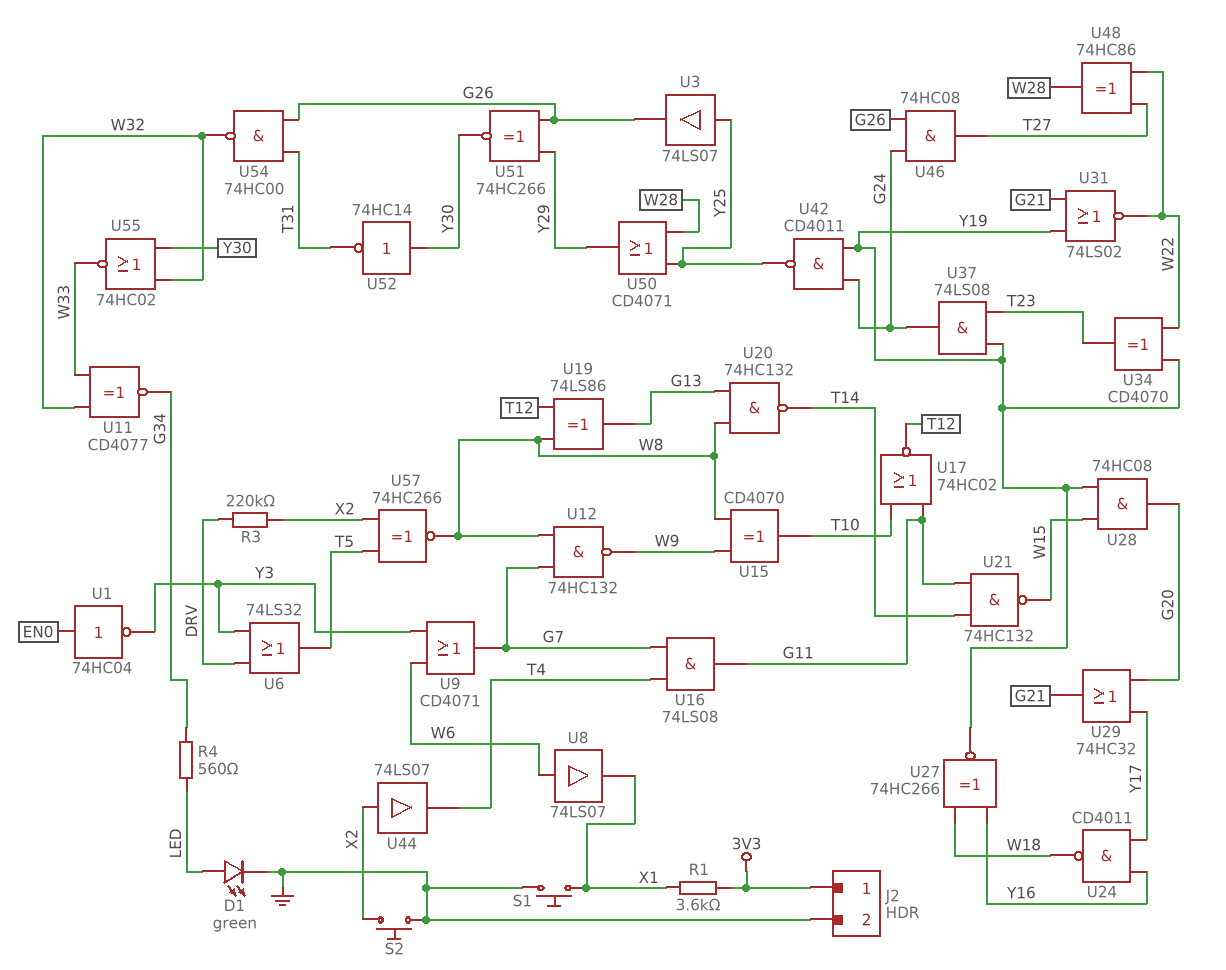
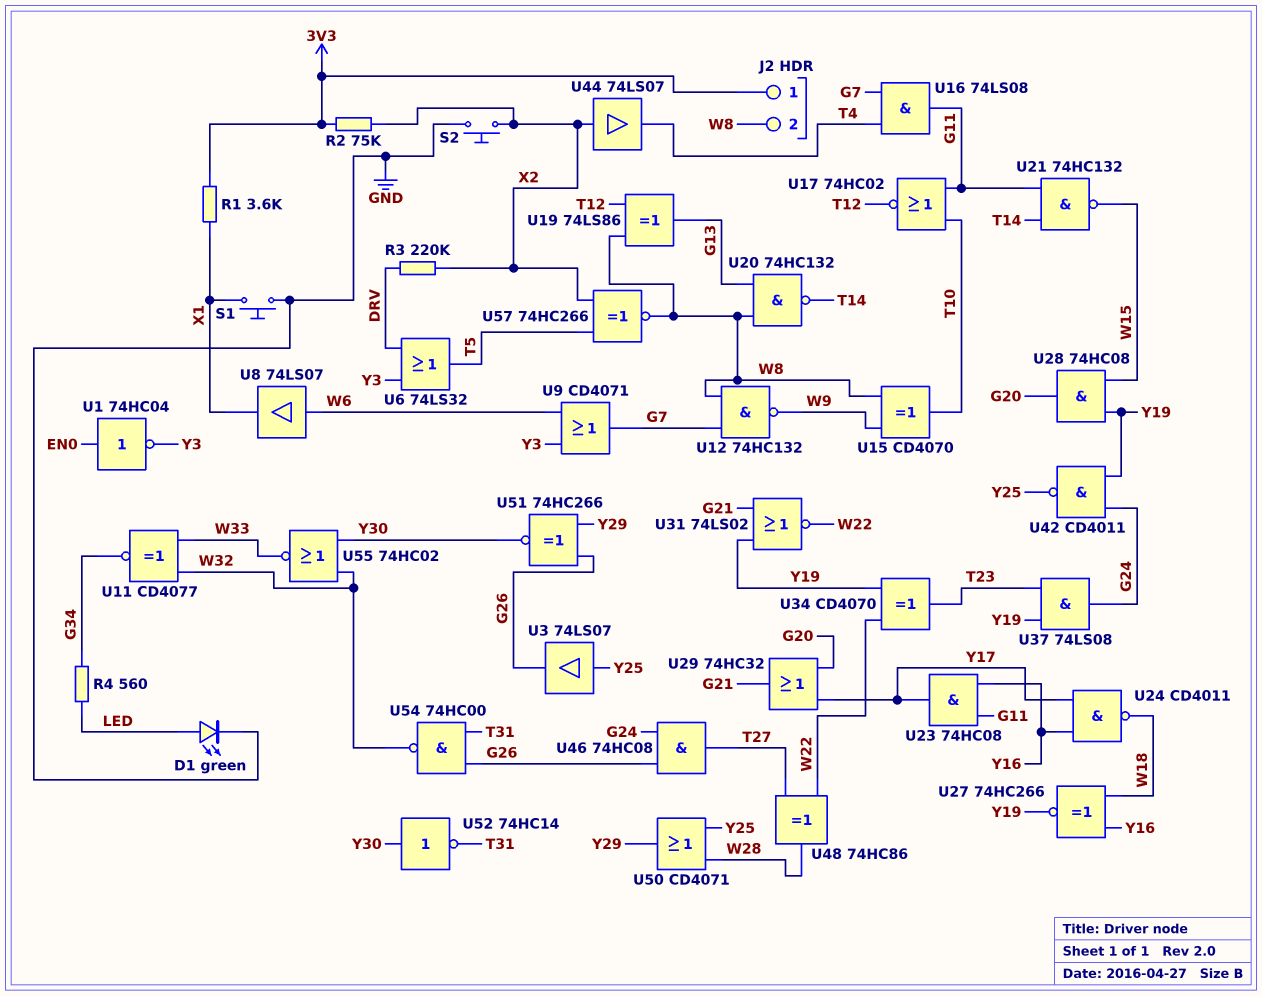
J2 pin 2: GND -> W8
R2: none -> 75k (3V3, X2)
U23: none -> AND 74HC08 (in G11, in Y16, out Y17)

